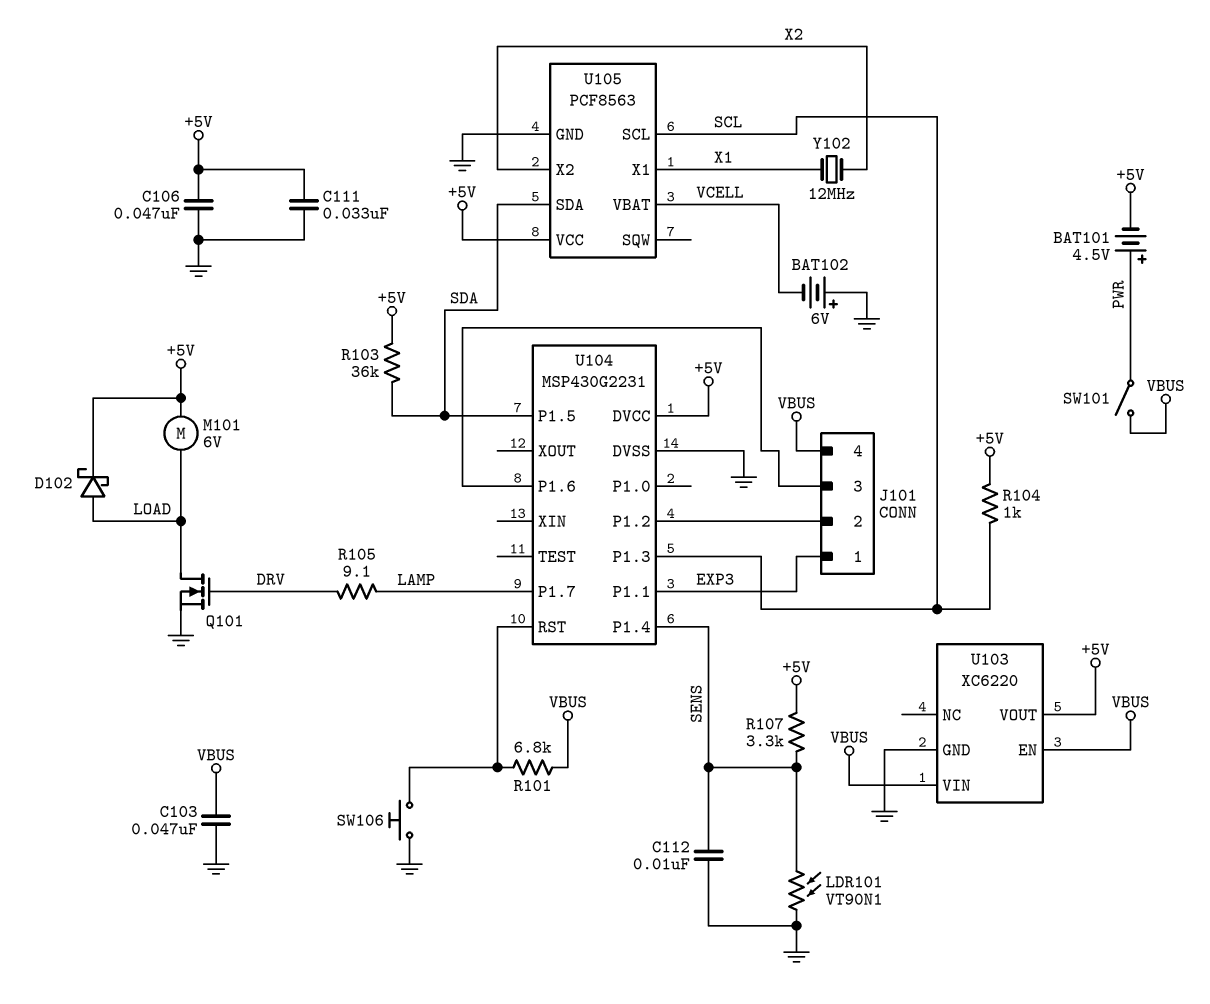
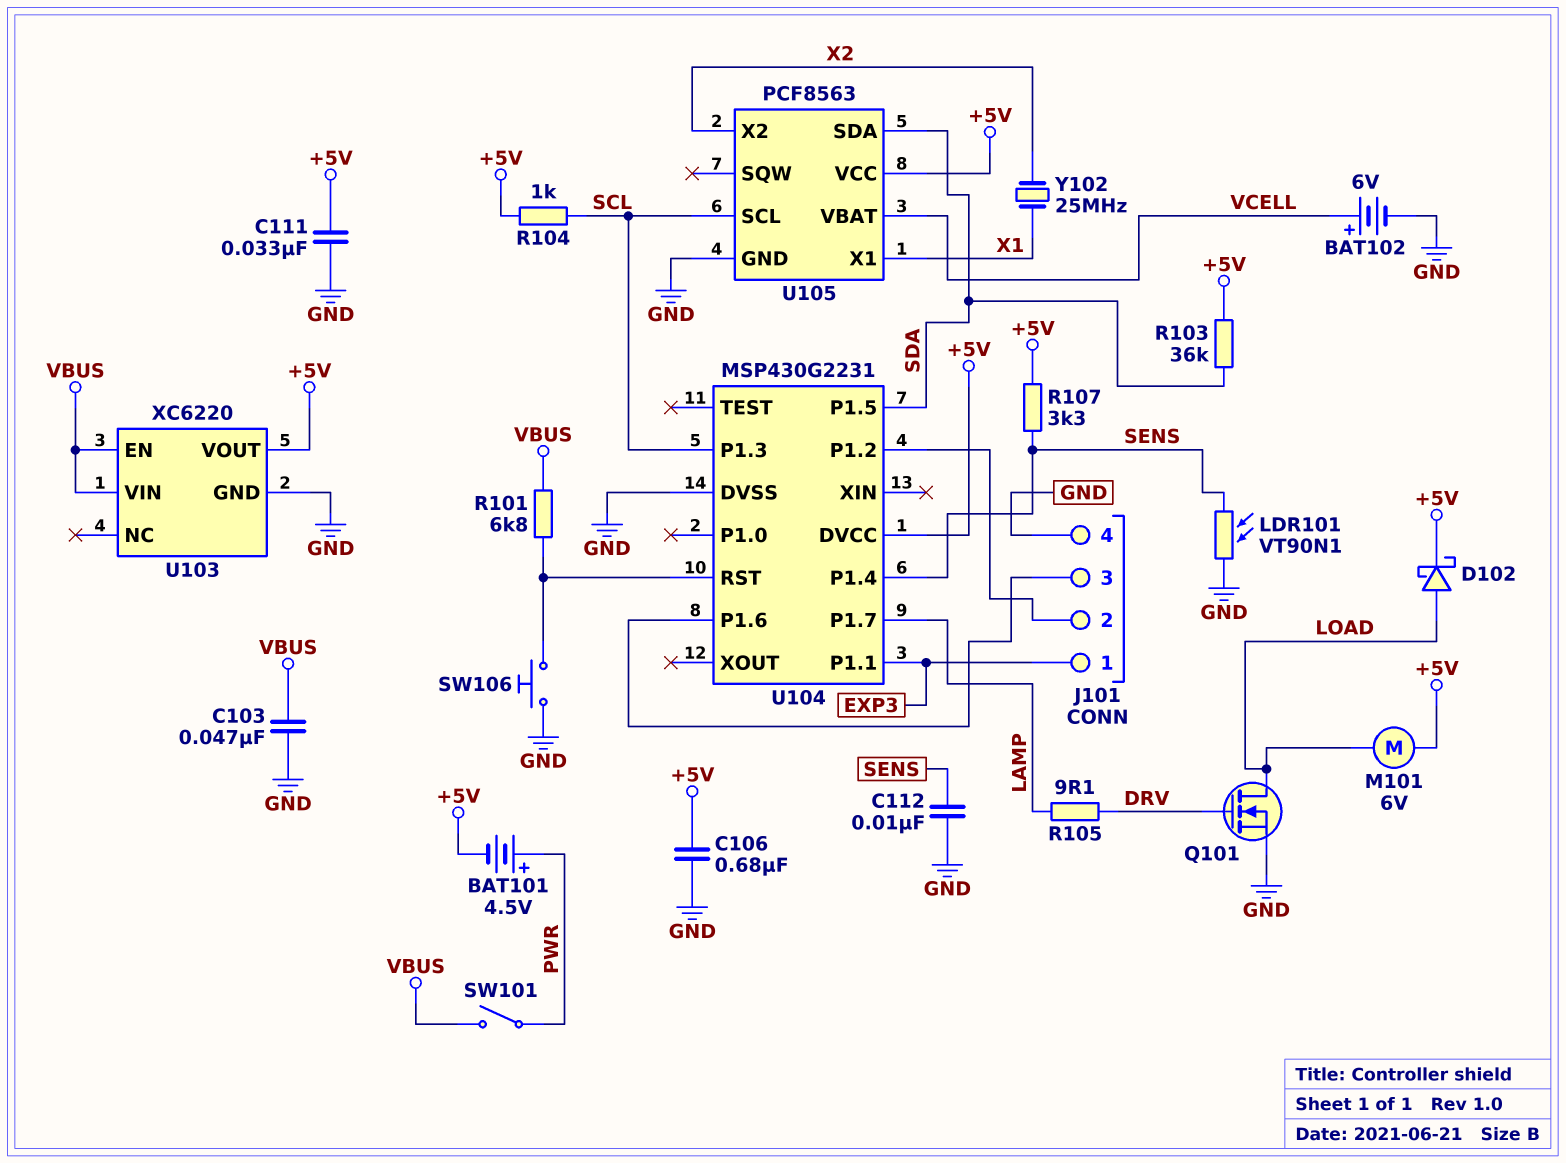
BAT102: 6V (plus GND, minus VCELL) -> 6V (plus VCELL, minus GND)
C106: 47nF (+5V, GND) -> 680nF (+5V, GND)
J101 pin 4: VBUS -> GND
Y102: 12MHz (X1, X2) -> 25MHz (X1, X2)

